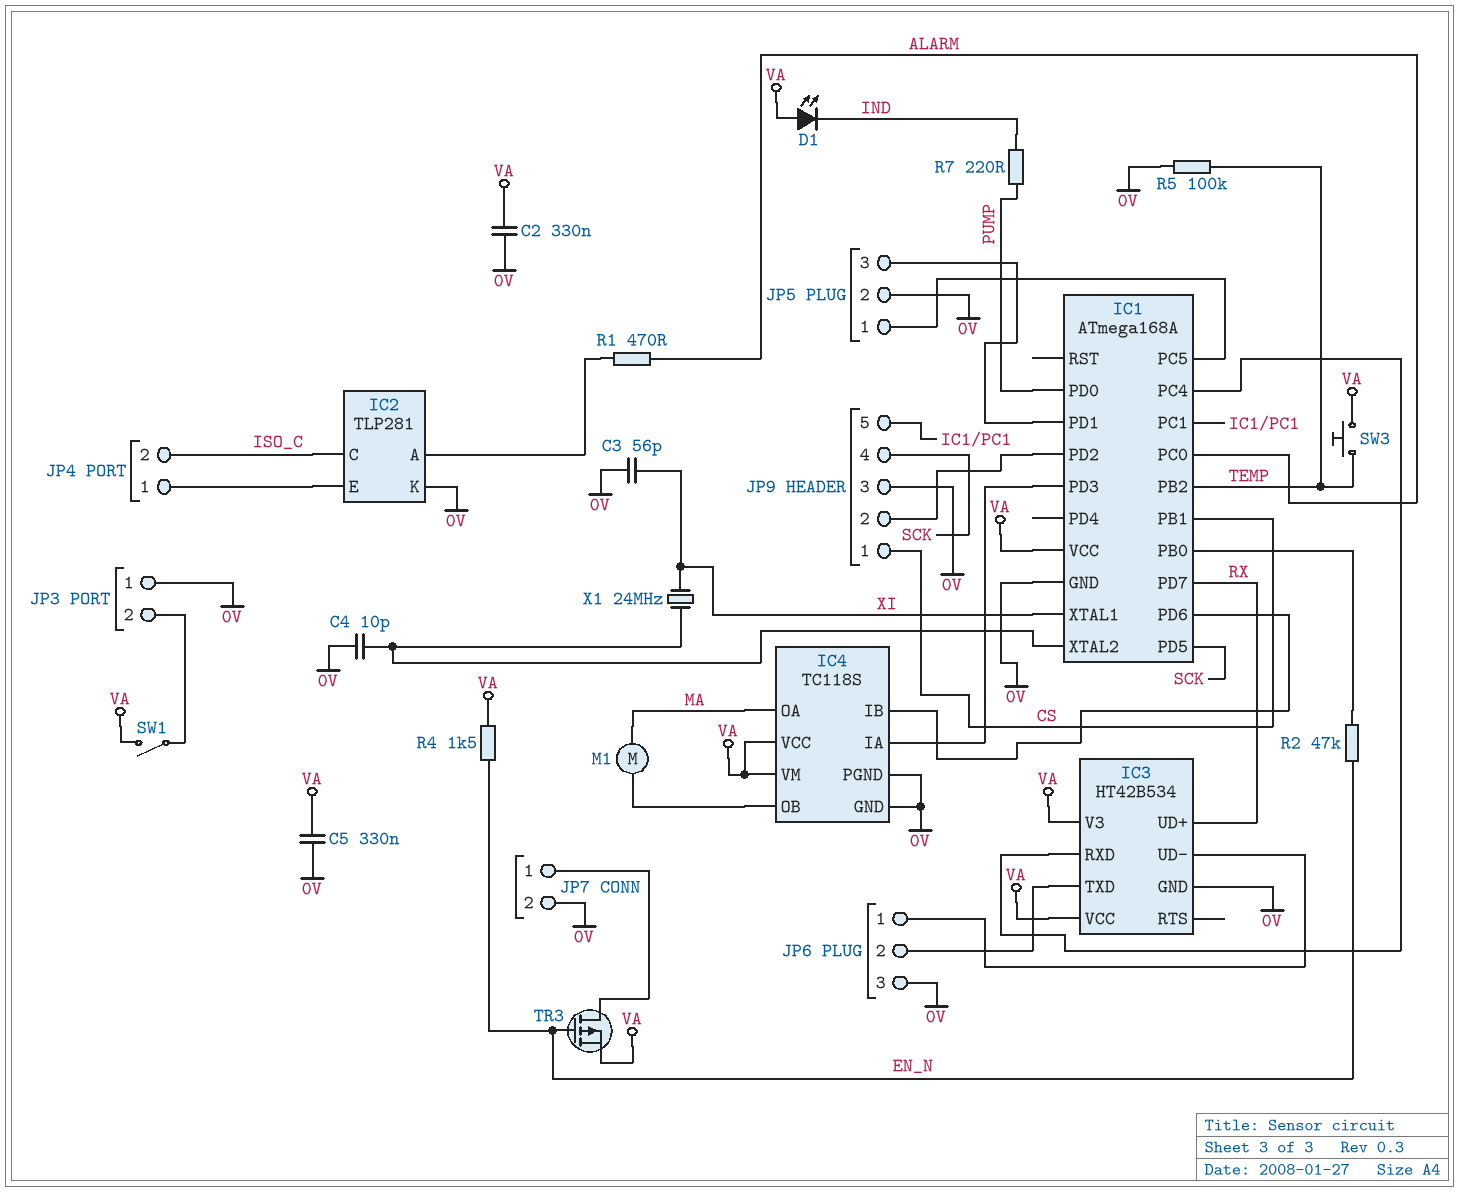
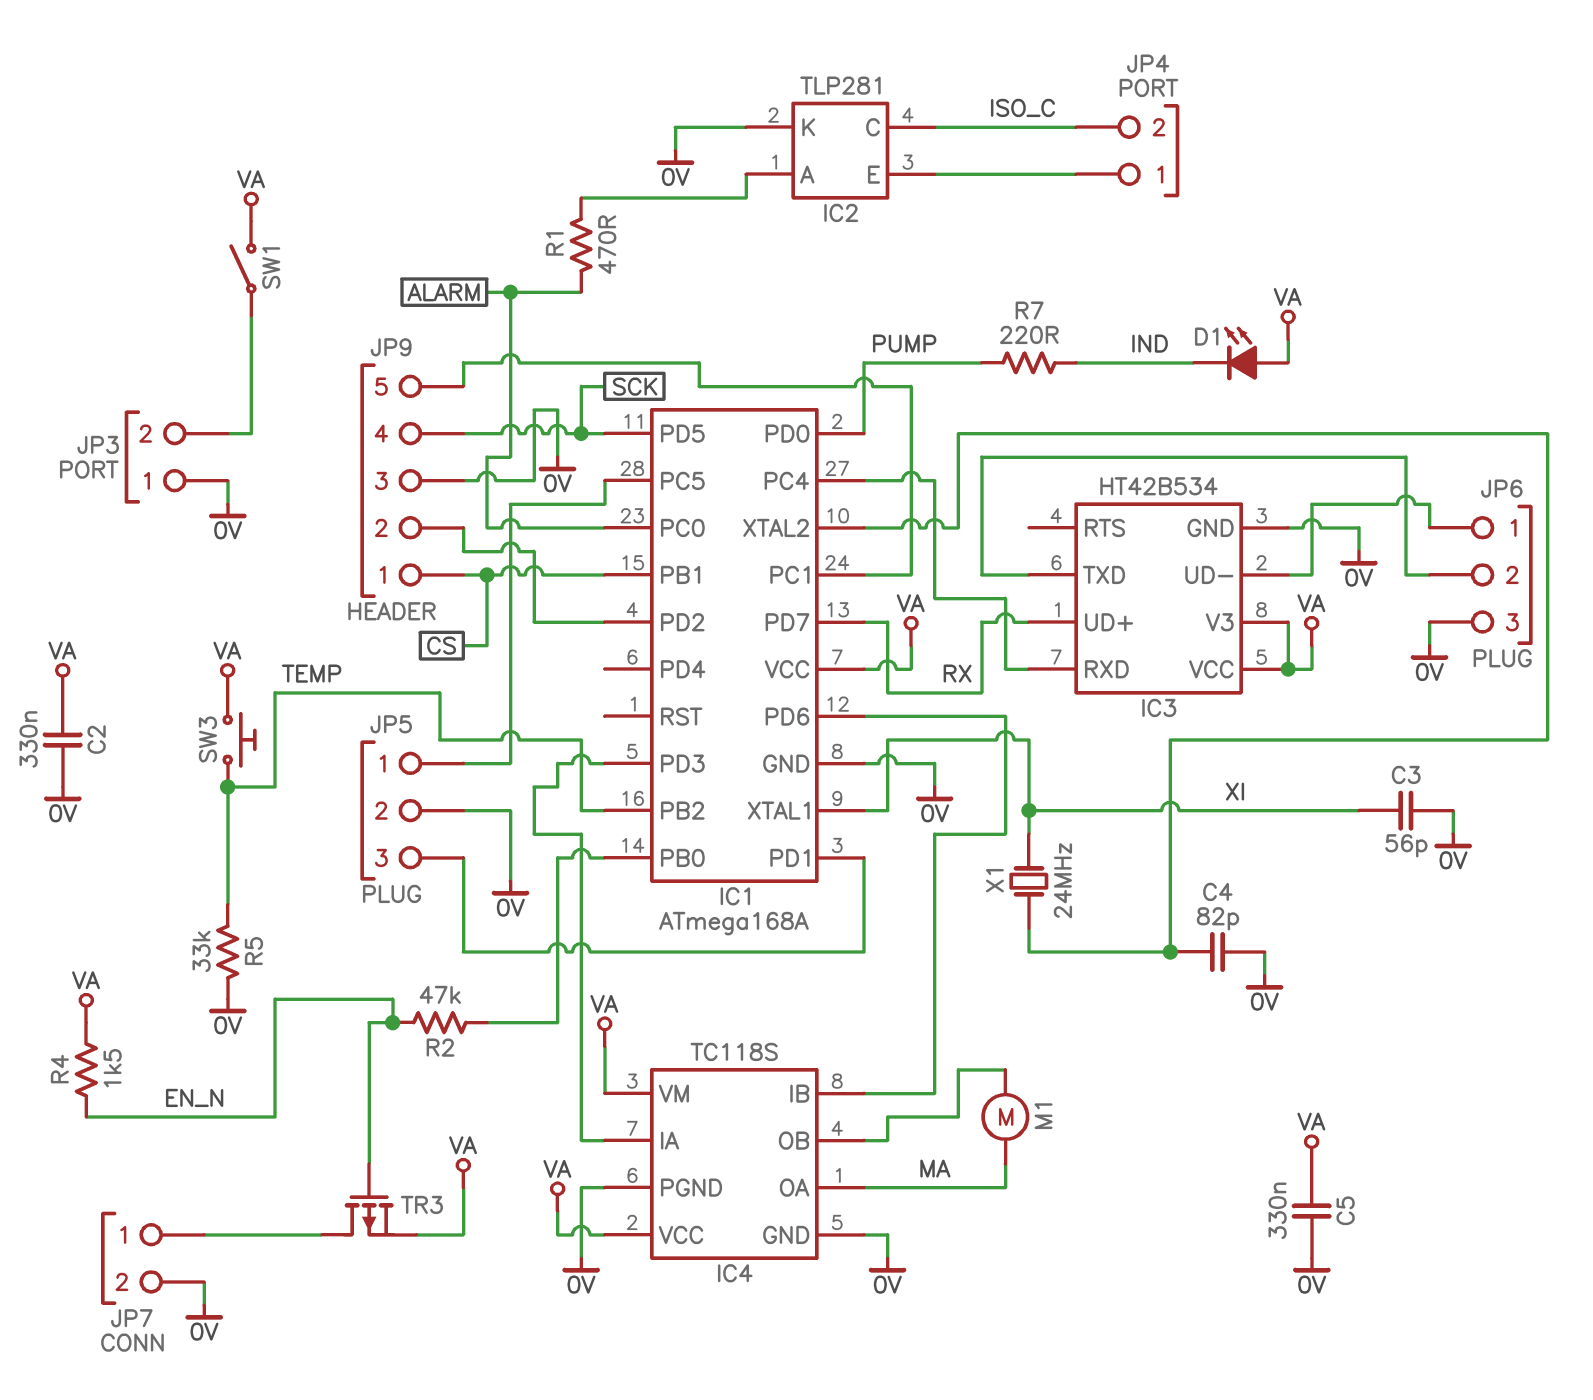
C4: 10pF (0V, IC1/XTAL2) -> 82pF (0V, IC1/XTAL2)
R5: 100k (0V, TEMP) -> 33k (0V, TEMP)

